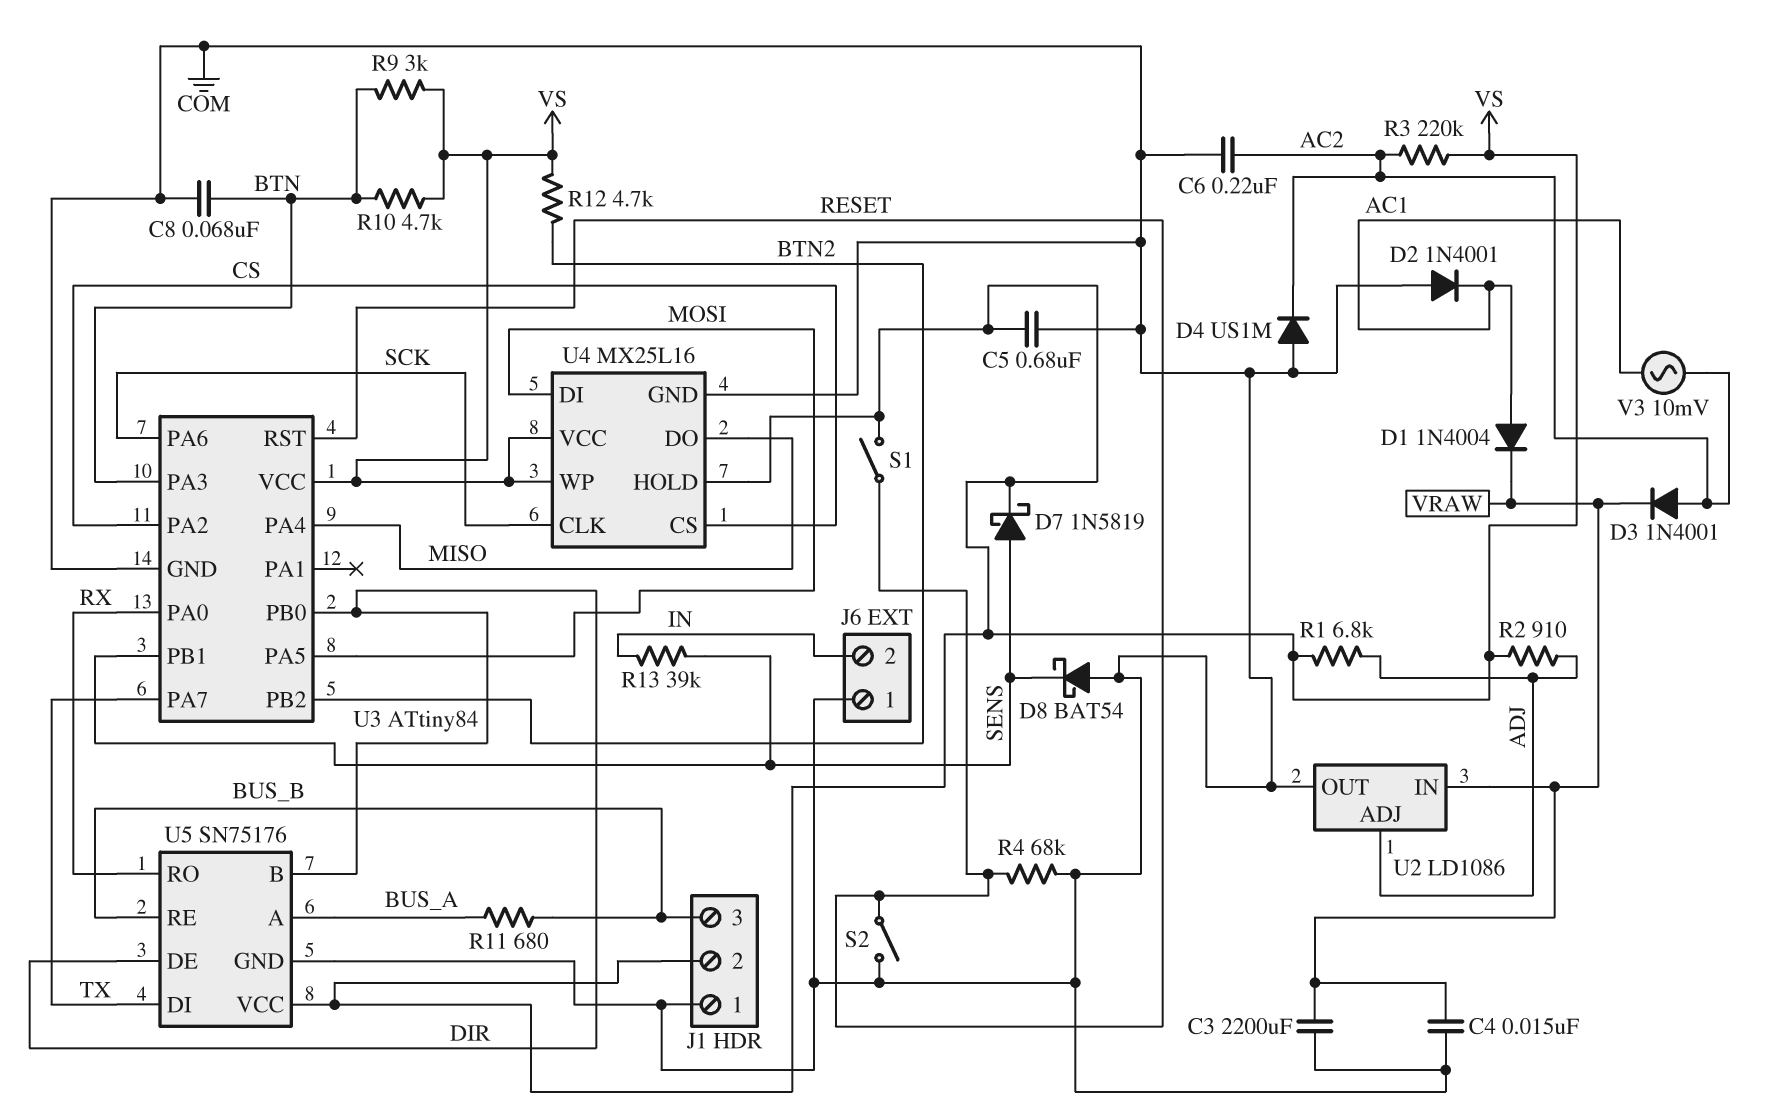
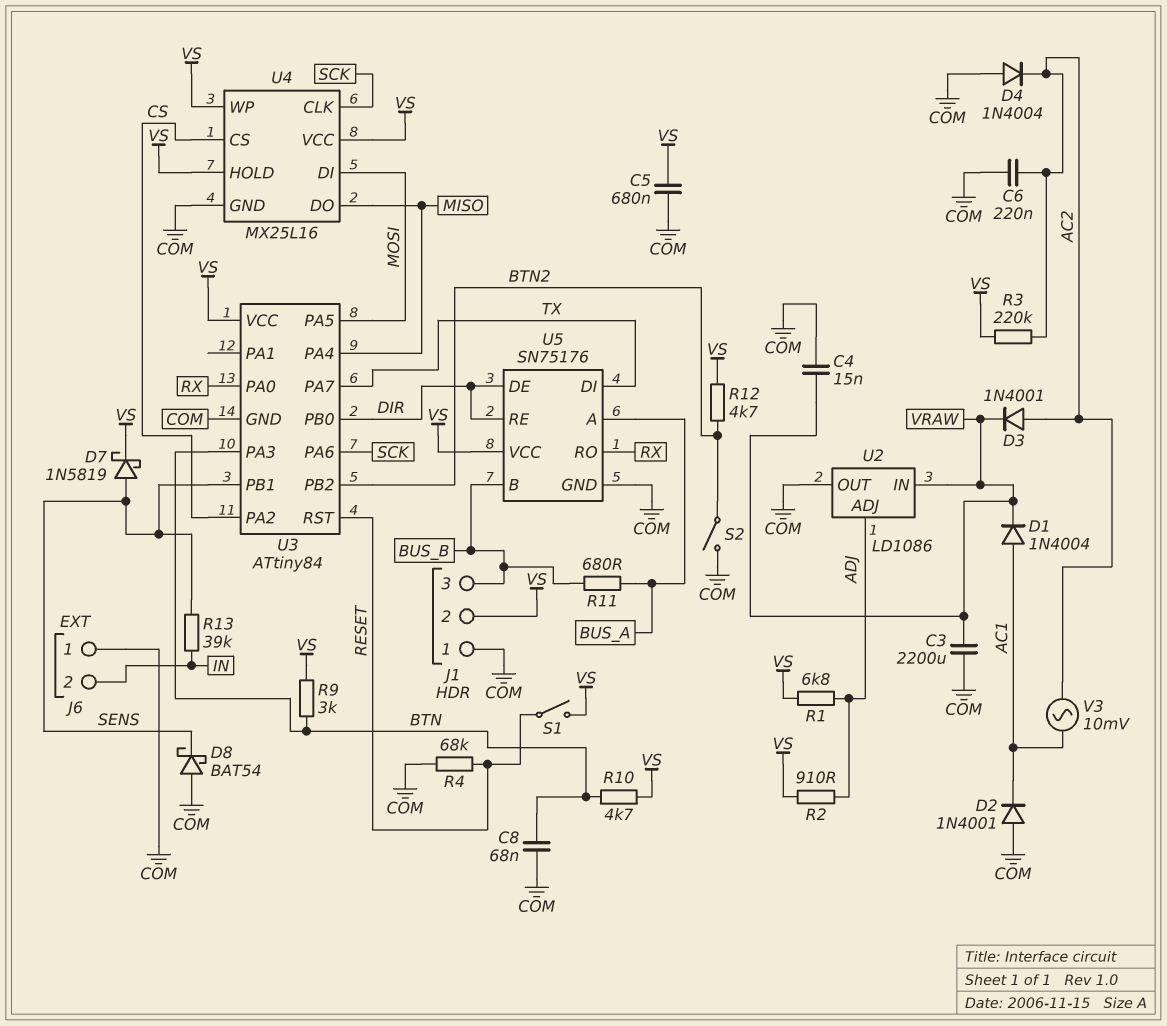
D4: diode US1M (A COM, K AC2) -> diode 1N4004 (A COM, K AC2)
S2: switch (COM, RESET) -> switch (BTN2, COM)
U5 pin B: DIR -> BUS_B
U5 pin RE: BUS_B -> DIR

